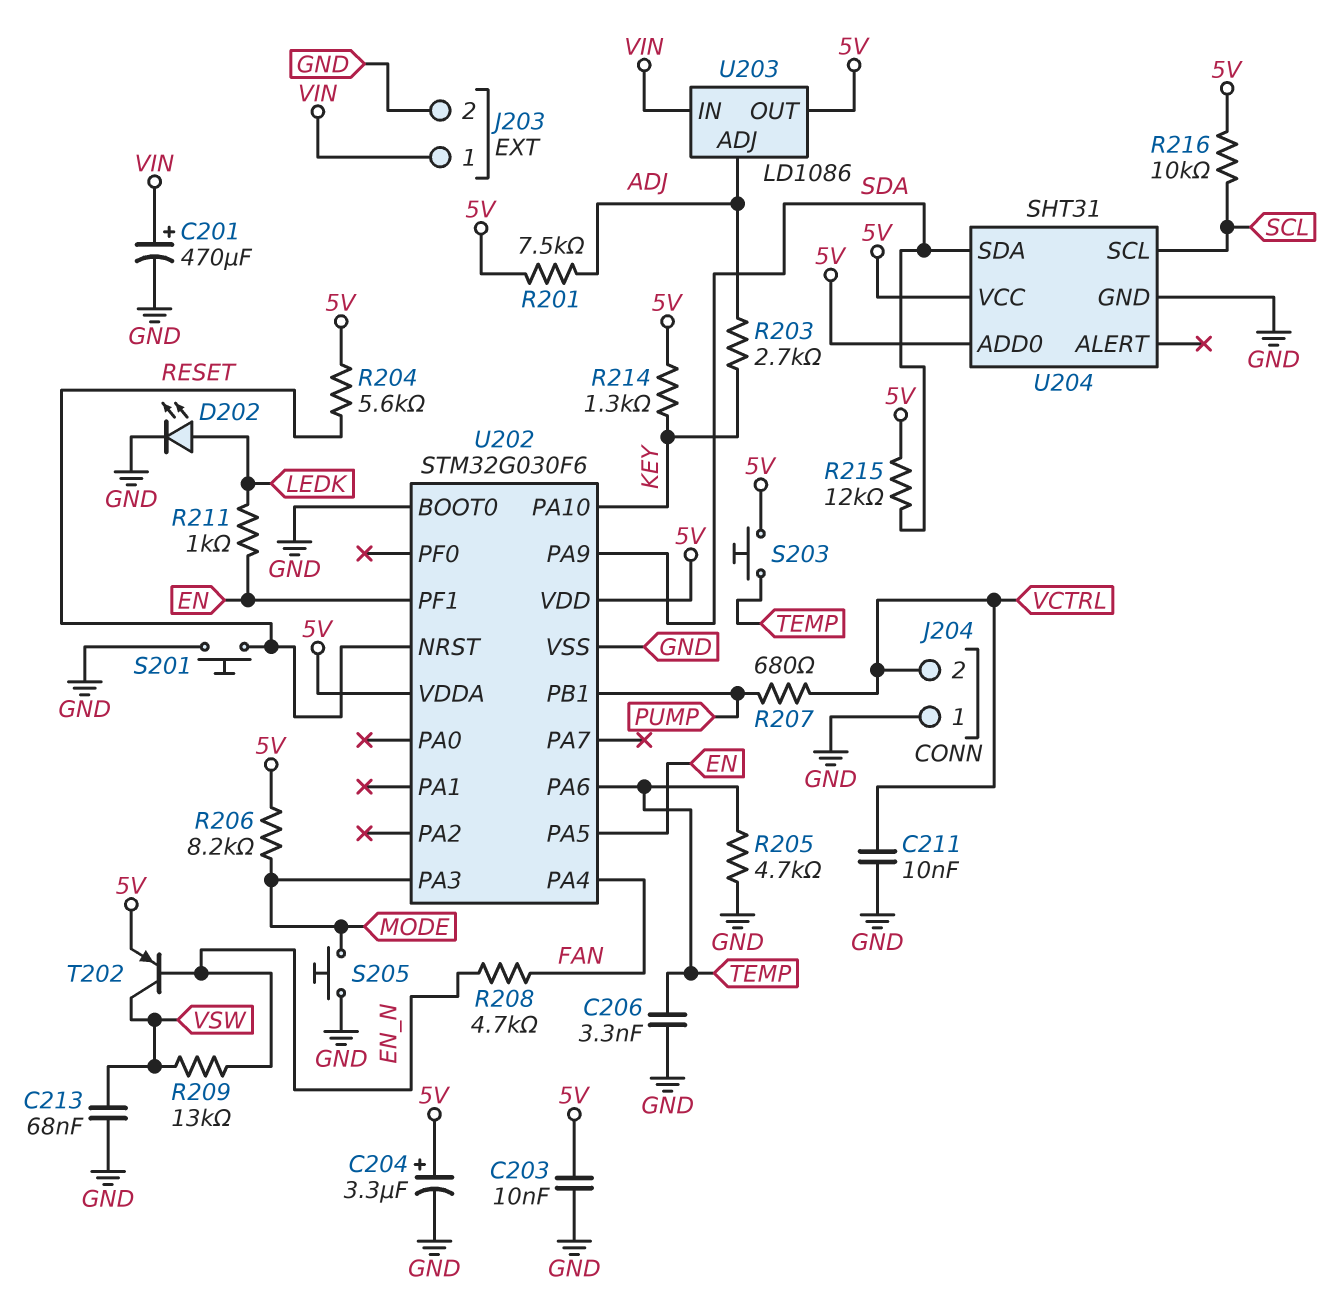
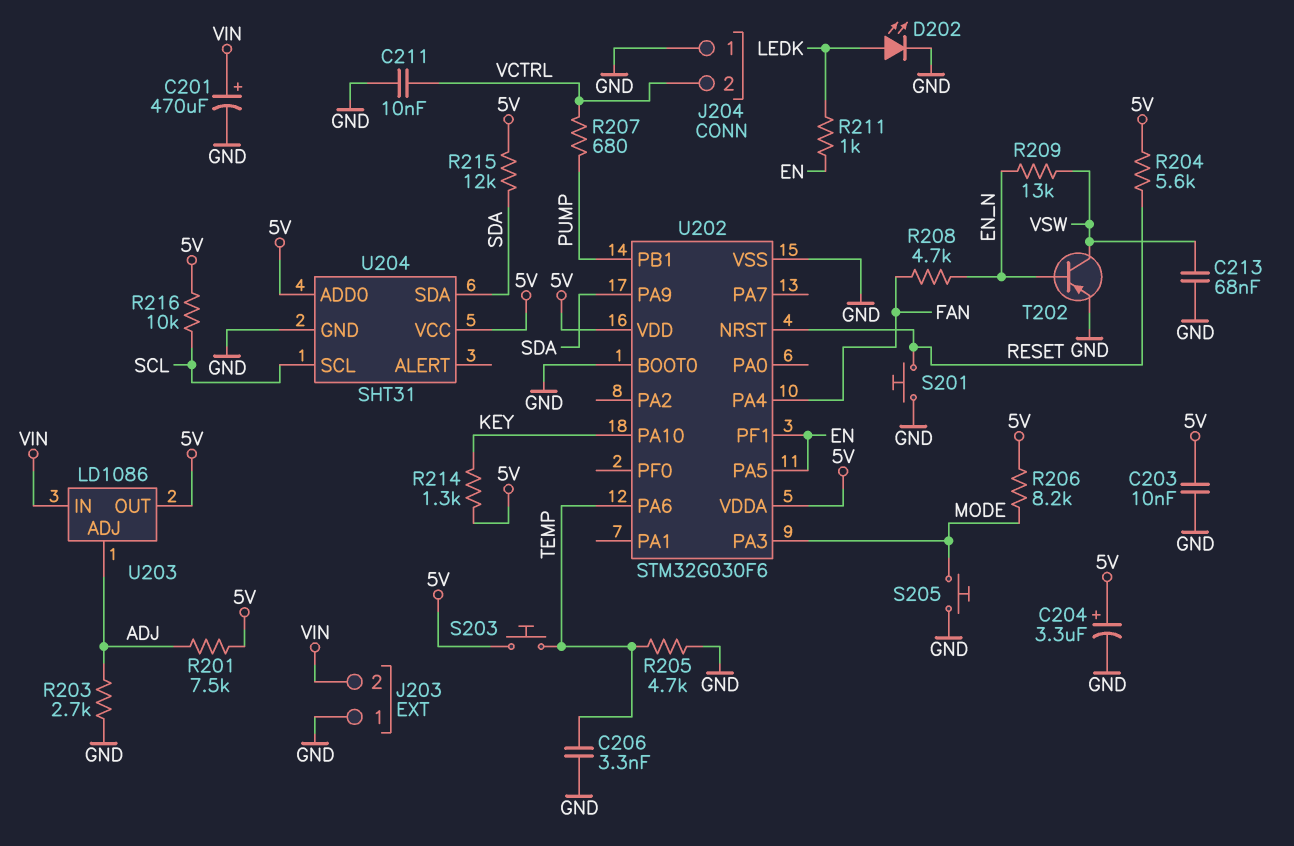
J203 pin 1: VIN -> GND
J203 pin 2: GND -> VIN
R203: 2.7k (ADJ, KEY) -> 2.7k (ADJ, GND)
T202: PNP (B EN_N, C VSW, E 5V) -> PNP (B EN_N, C VSW, E GND)

